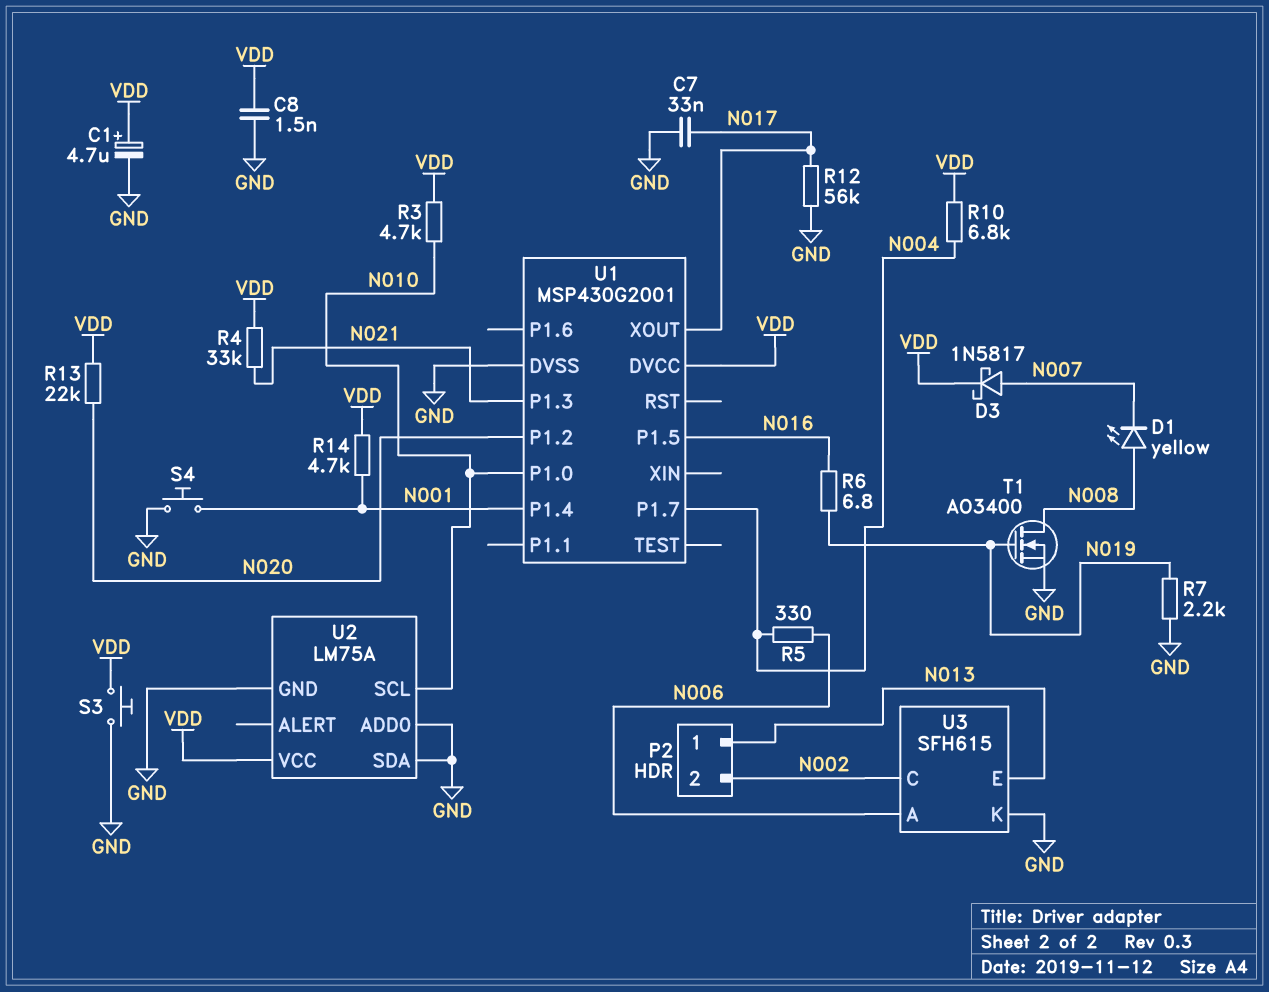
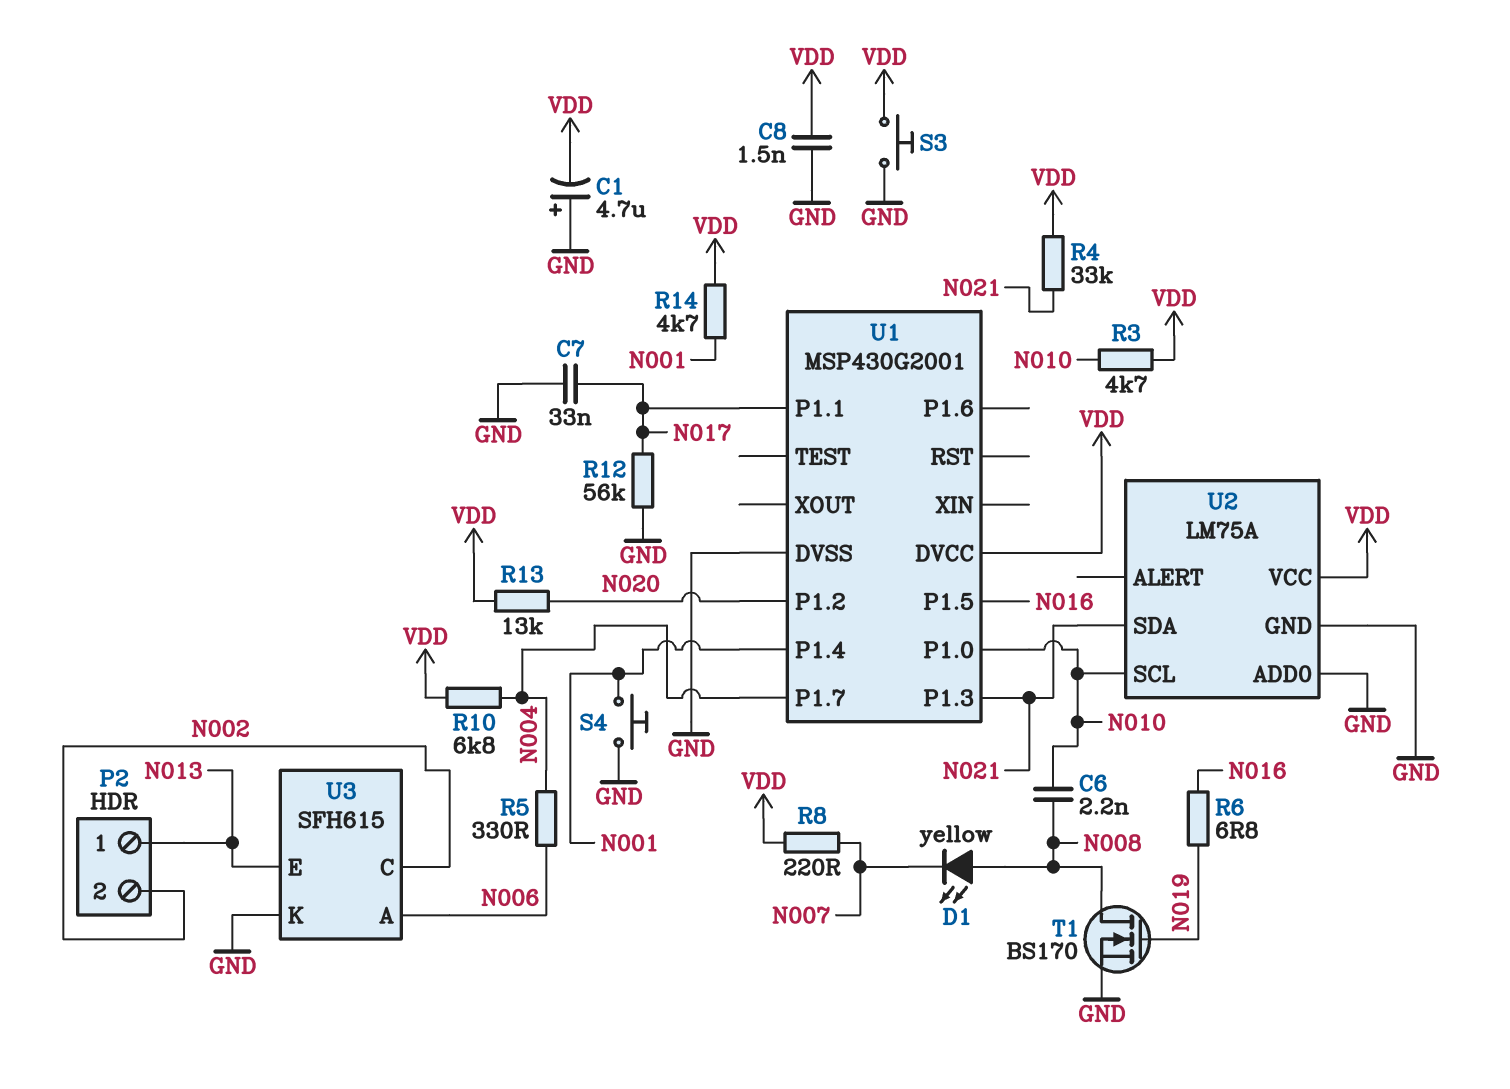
C1: 4.7uF (plus VDD, minus GND) -> 4.7uF (plus GND, minus VDD)
C6: none -> 2.2nF (N008, N010)
D3: schottky 1N5817 (A N007, K VDD) -> none
R7: 2.2k (GND, N019) -> none
R8: none -> 220 (N007, VDD)
R13: 22k (N020, VDD) -> 13k (N020, VDD)
T1: NMOS AO3400 (G N019, D N008, S GND) -> NMOS BS170 (G N019, D N008, S GND)
U1 pin P1.1: none -> N017
U1 pin XOUT: N017 -> none
U2 pin SDA: GND -> N021

